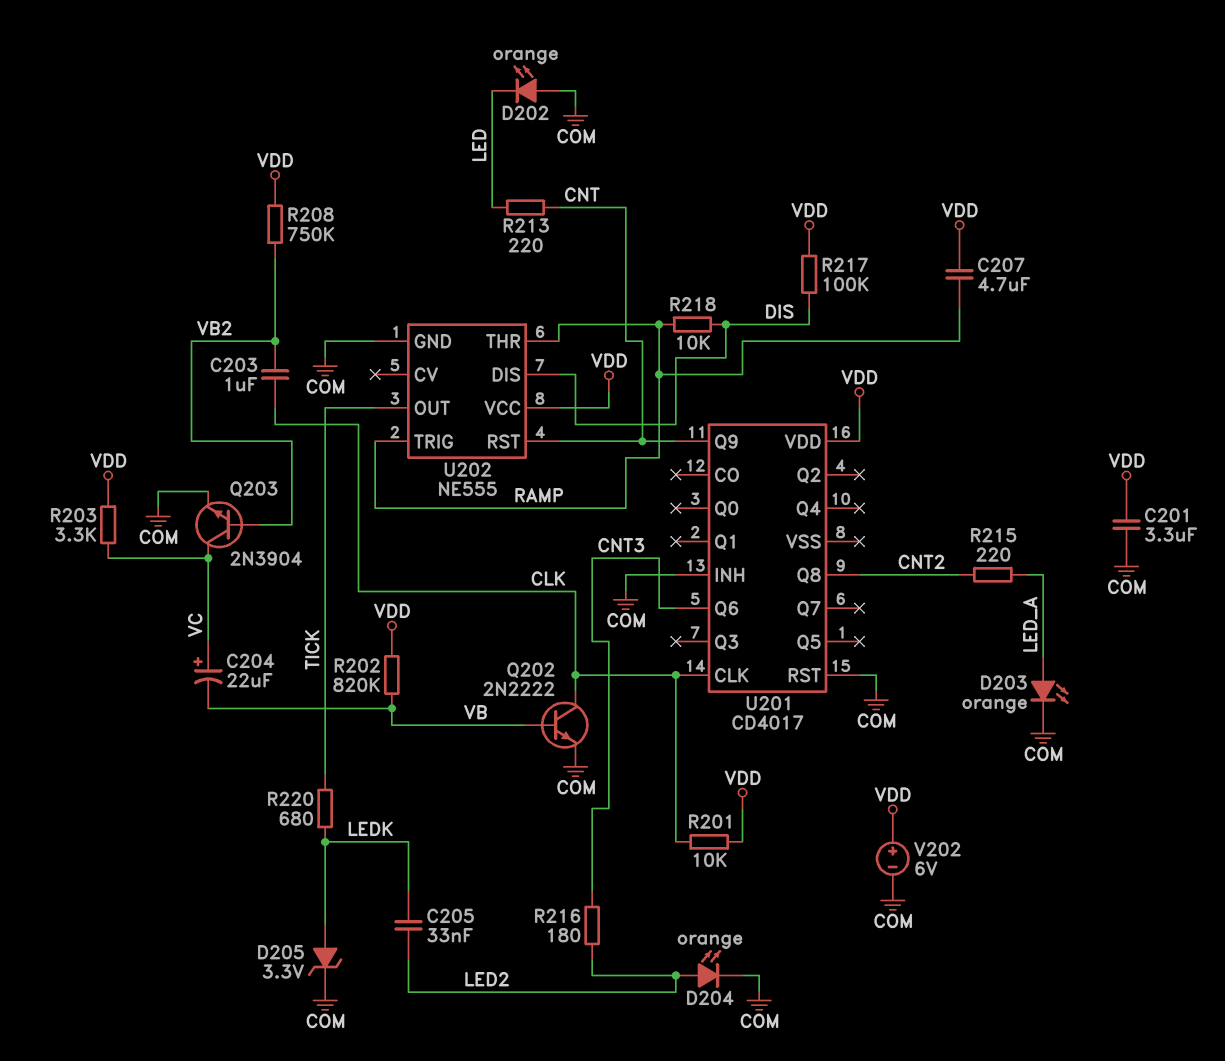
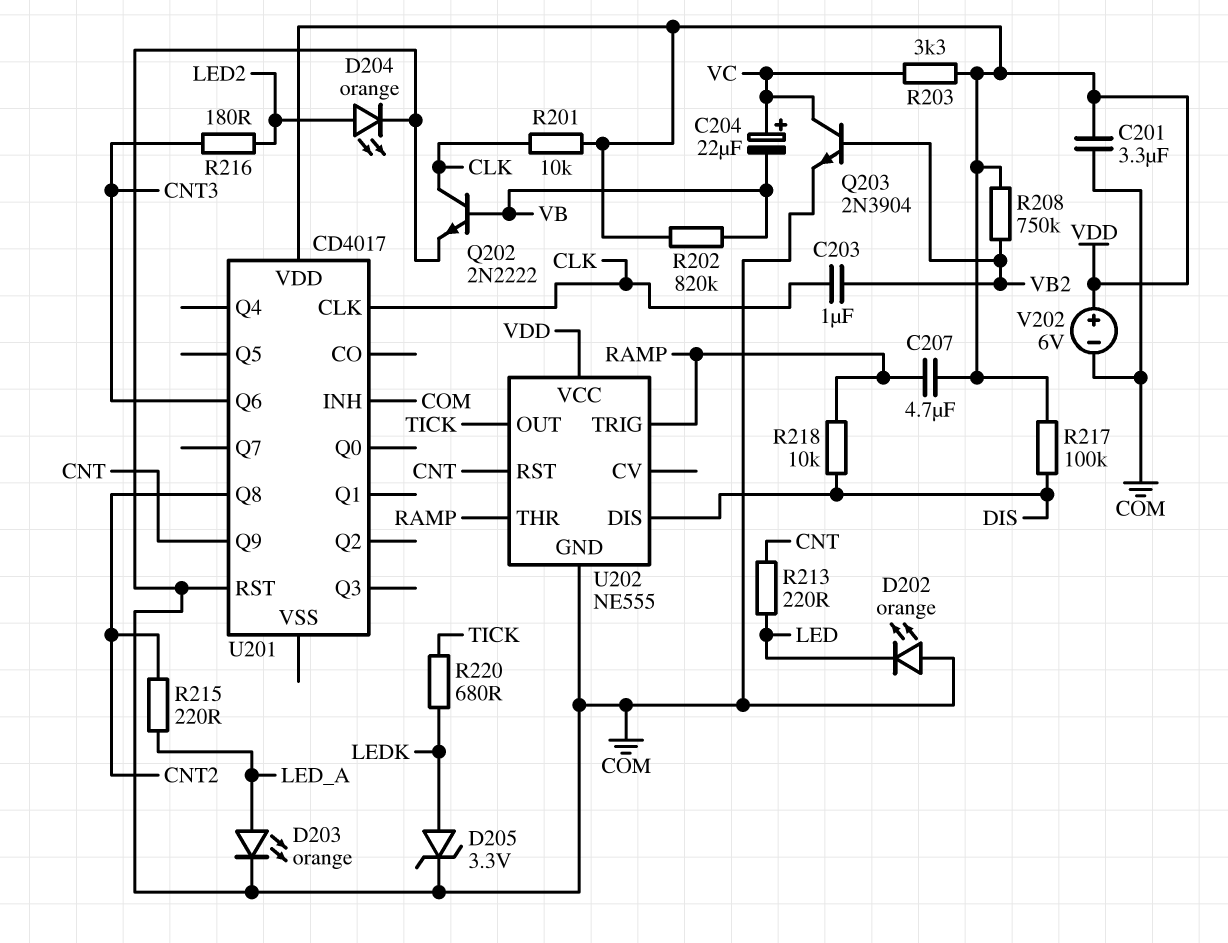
C205: 33nF (LED2, LEDK) -> none

